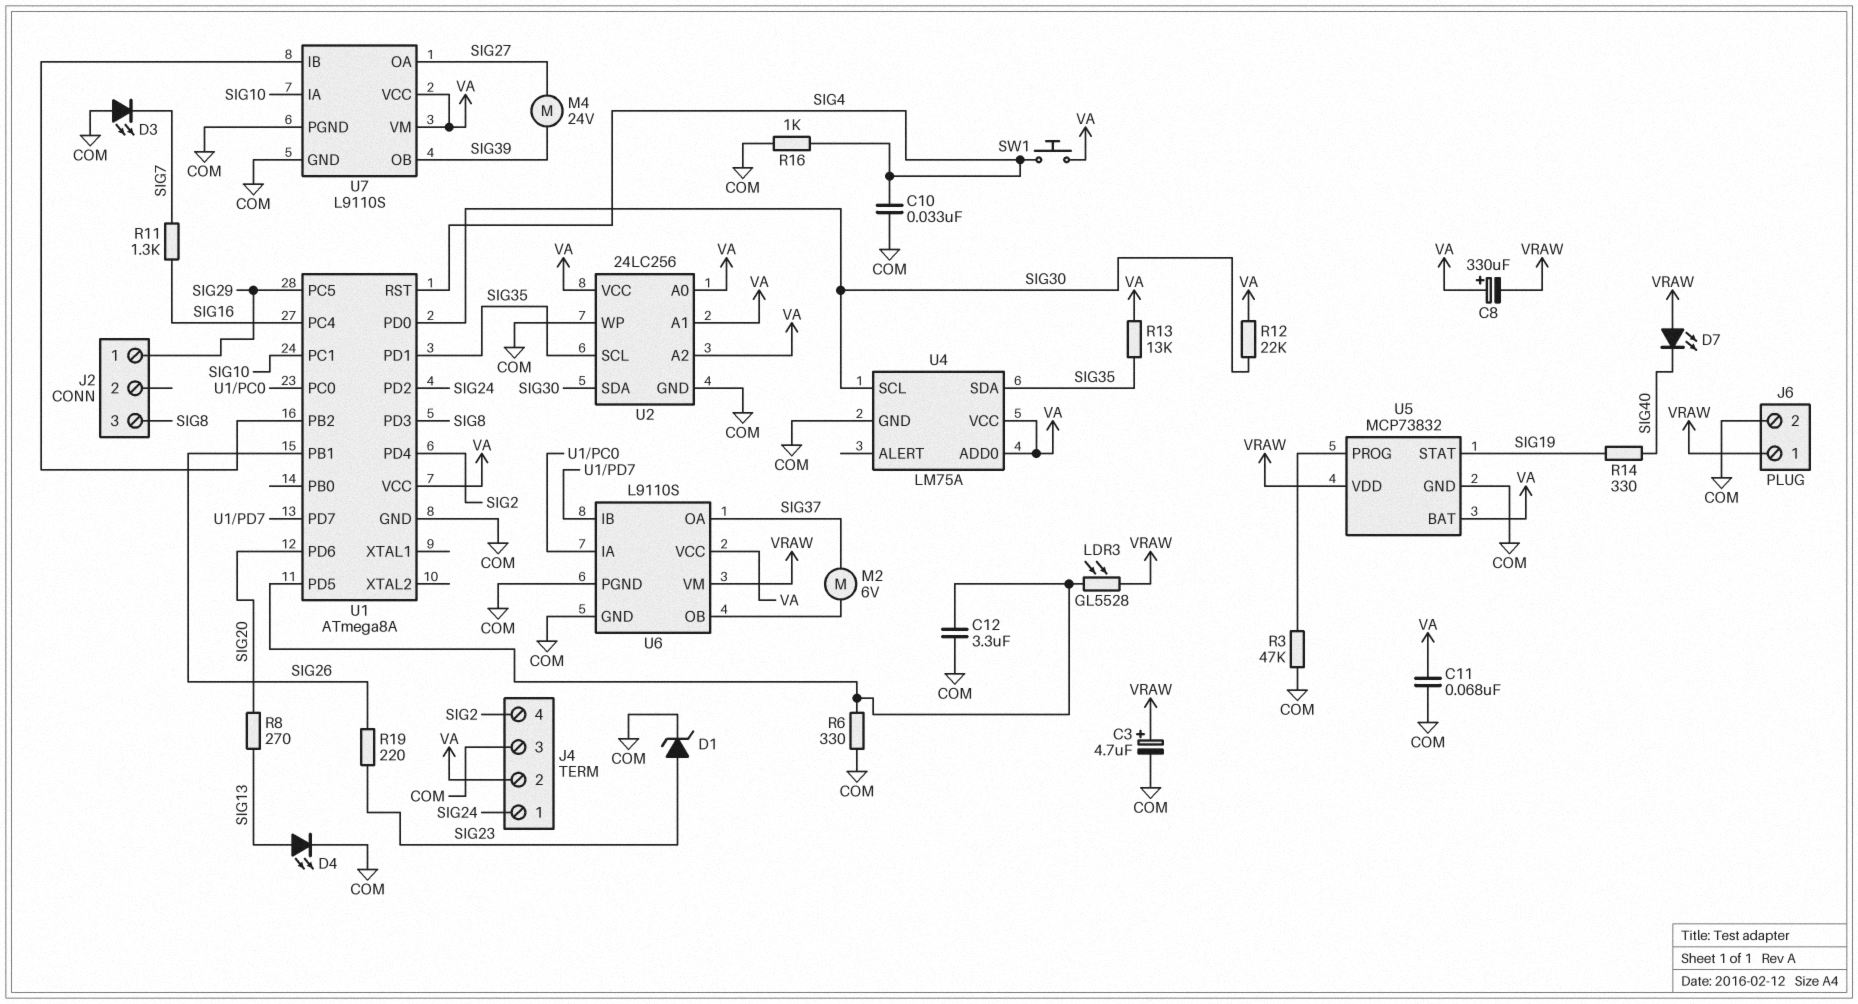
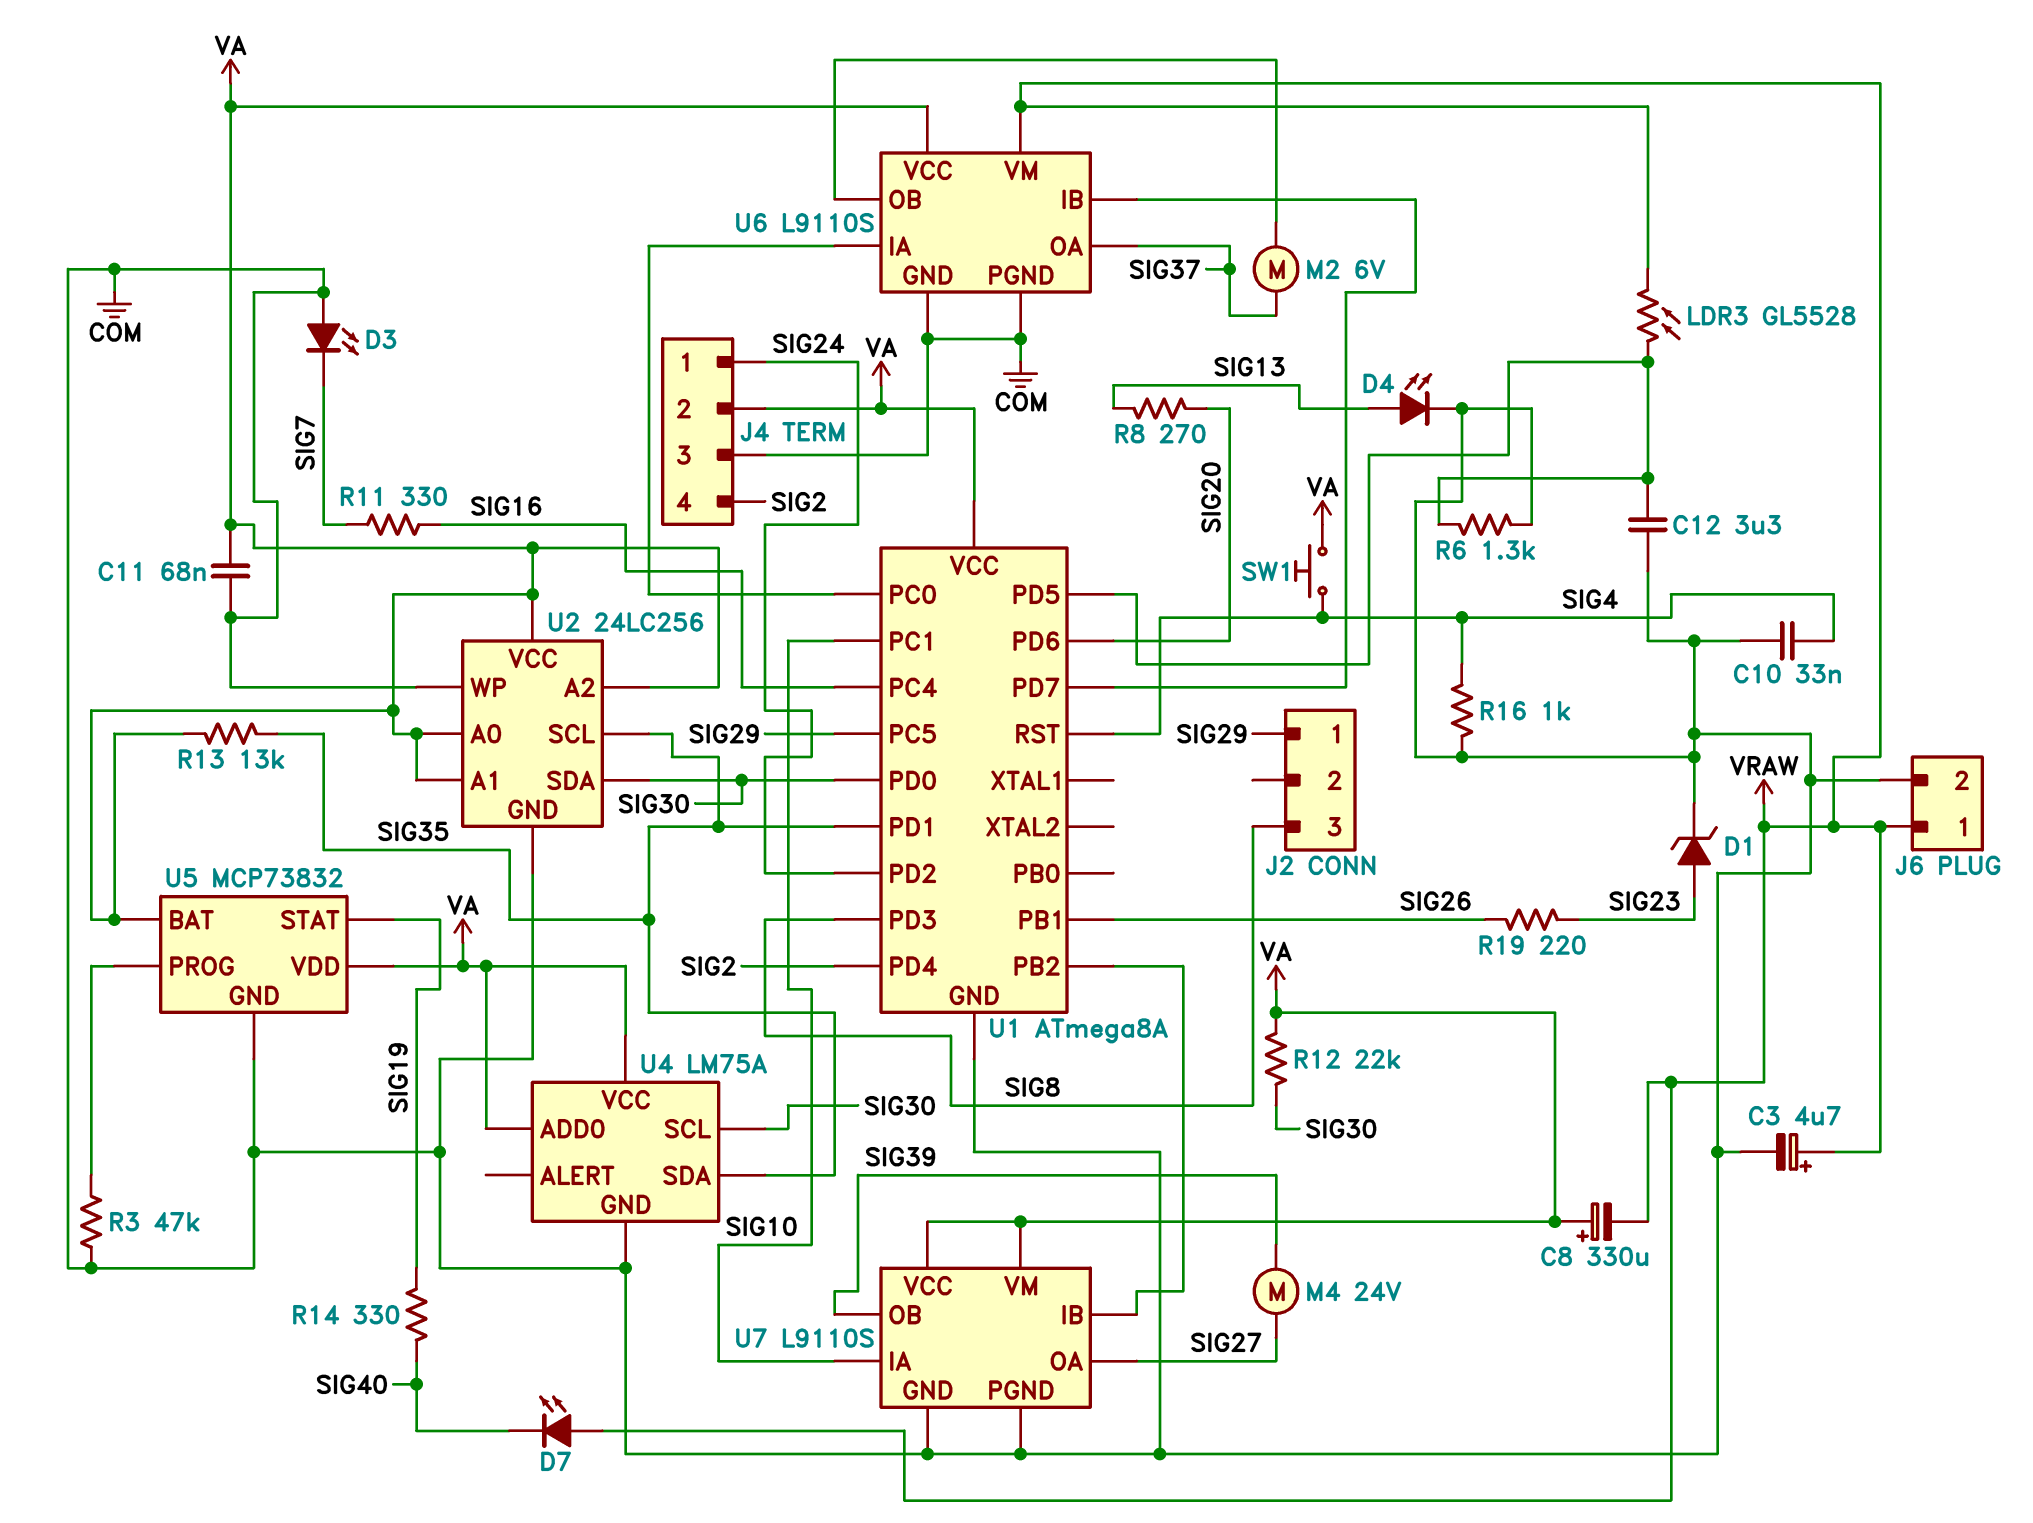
R6: 330 (COM, U1/PD5) -> 1.3k (COM, U1/PD5)
R11: 1.3k (SIG7, SIG16) -> 330 (SIG7, SIG16)
U5 pin VDD: VRAW -> VA

